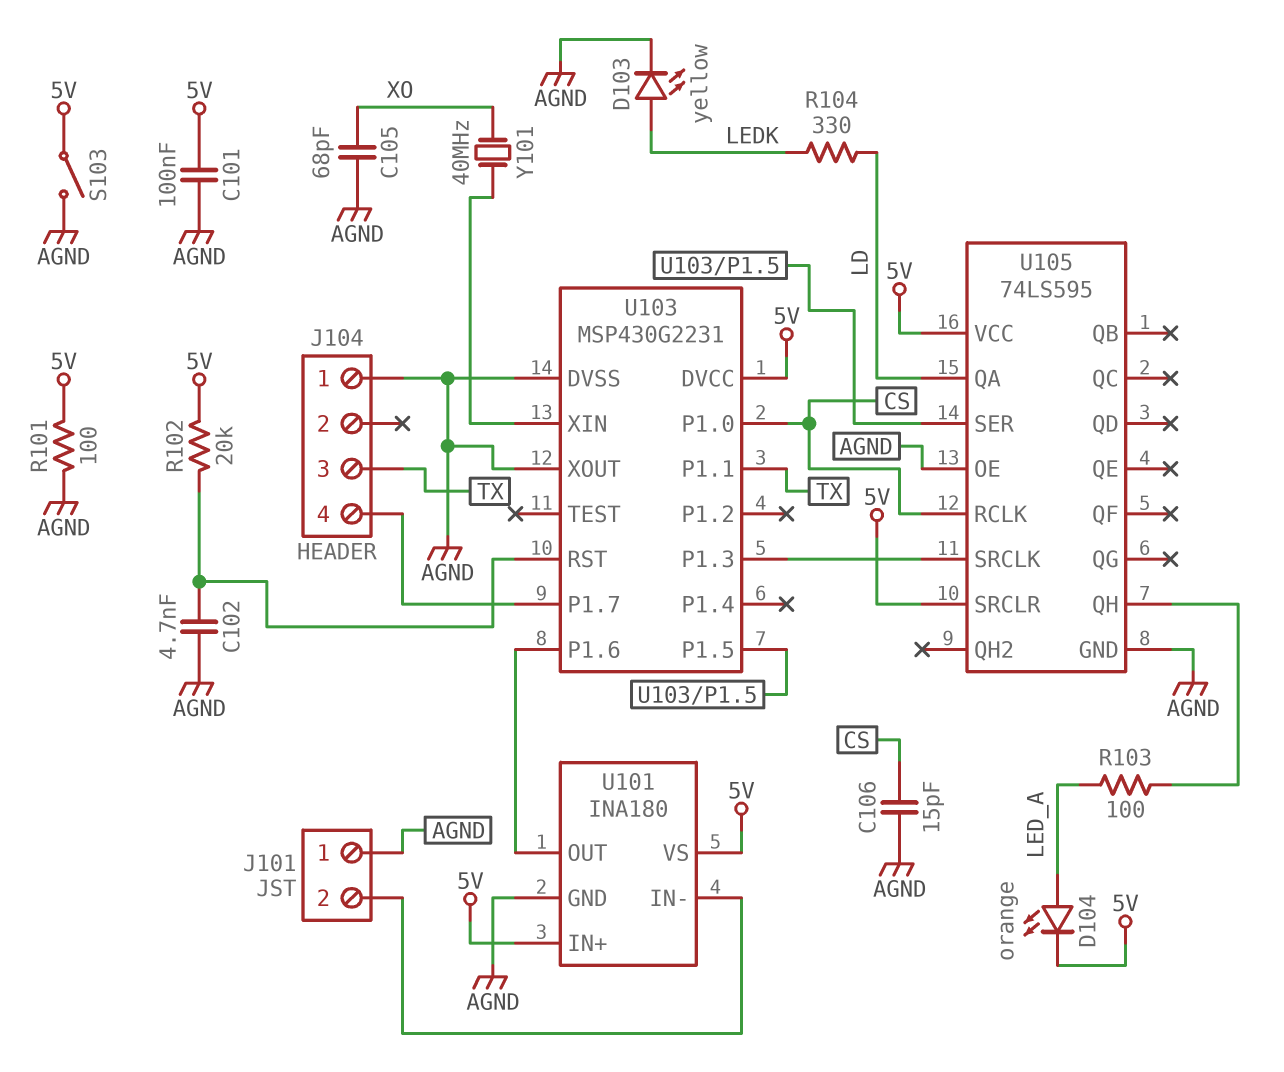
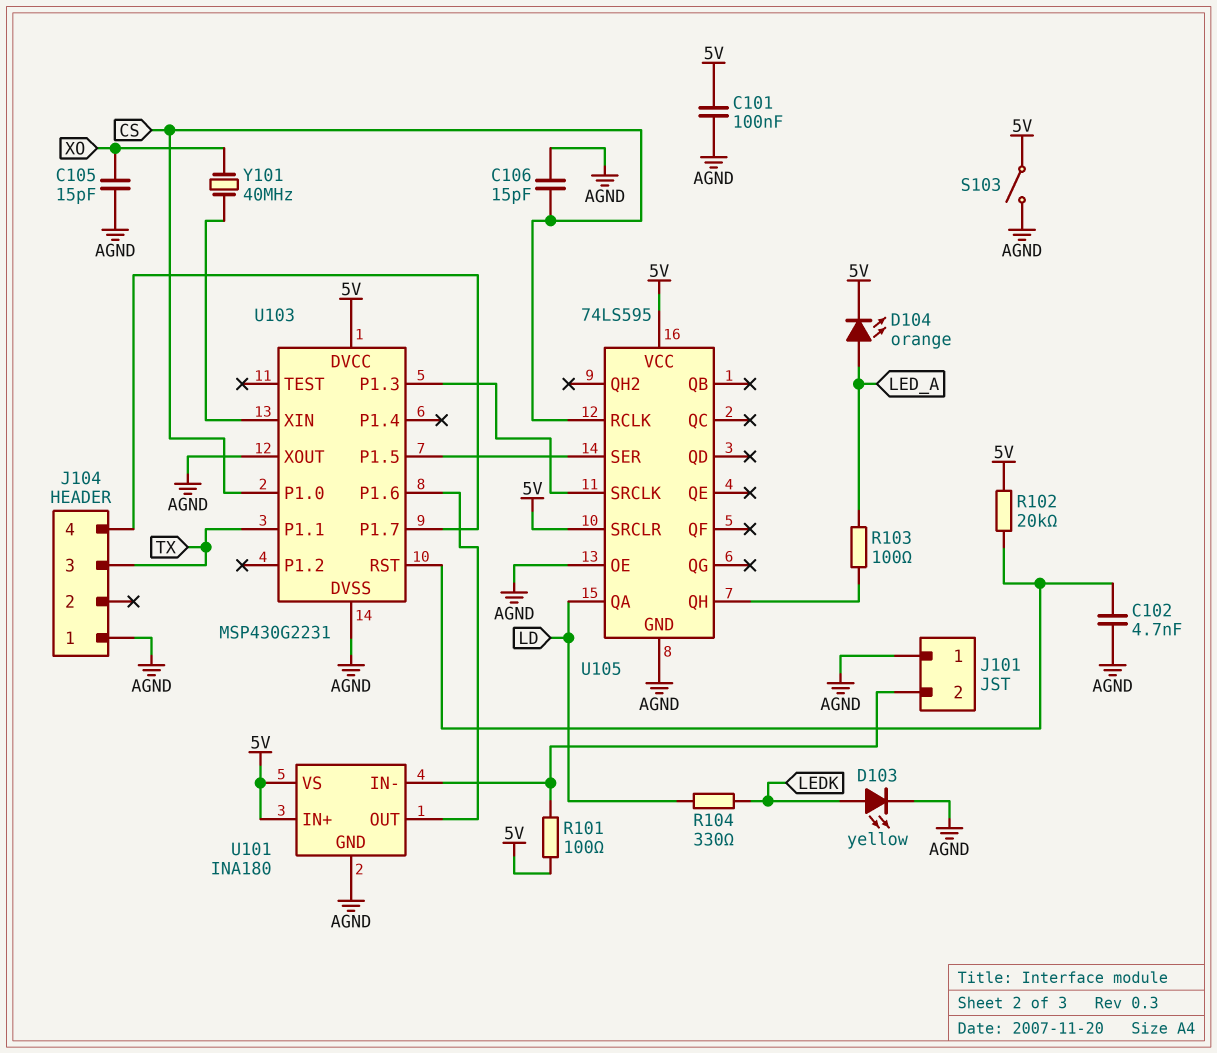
C105: 68pF (AGND, XO) -> 15pF (AGND, XO)
R101: 100 (5V, AGND) -> 100 (5V, J101/2)

